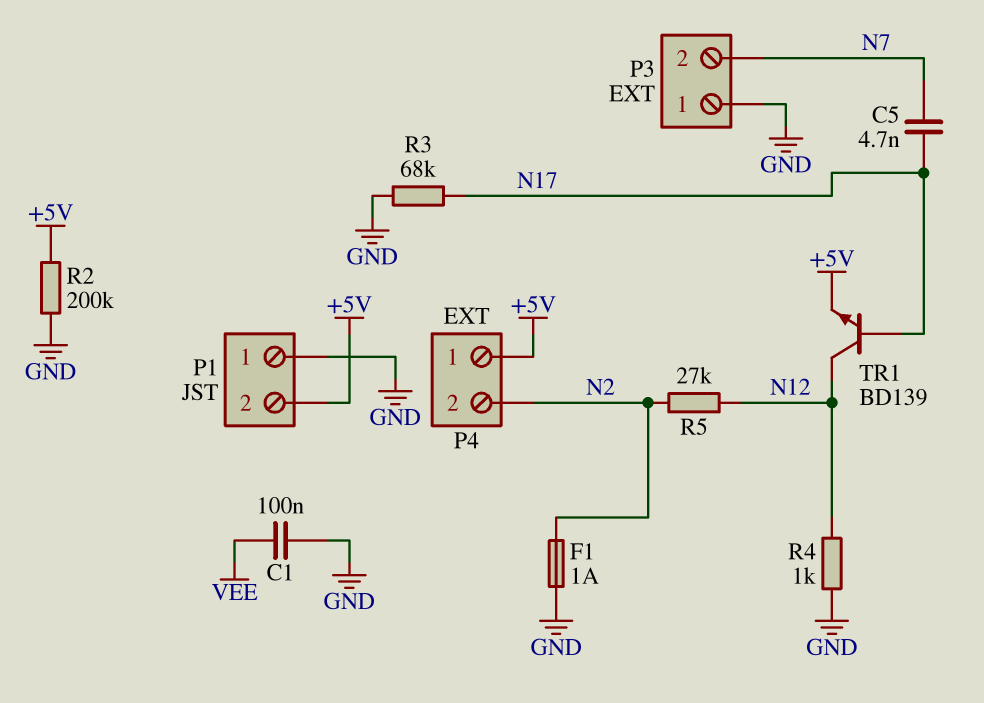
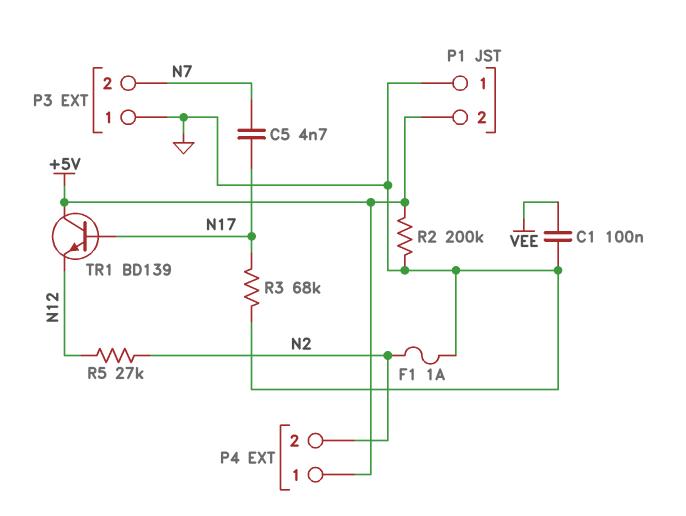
R4: 1k (GND, N12) -> none
TR1: NPN BD139 (B N17, C N12, E +5V) -> NPN BD139 (B N17, C +5V, E N12)

